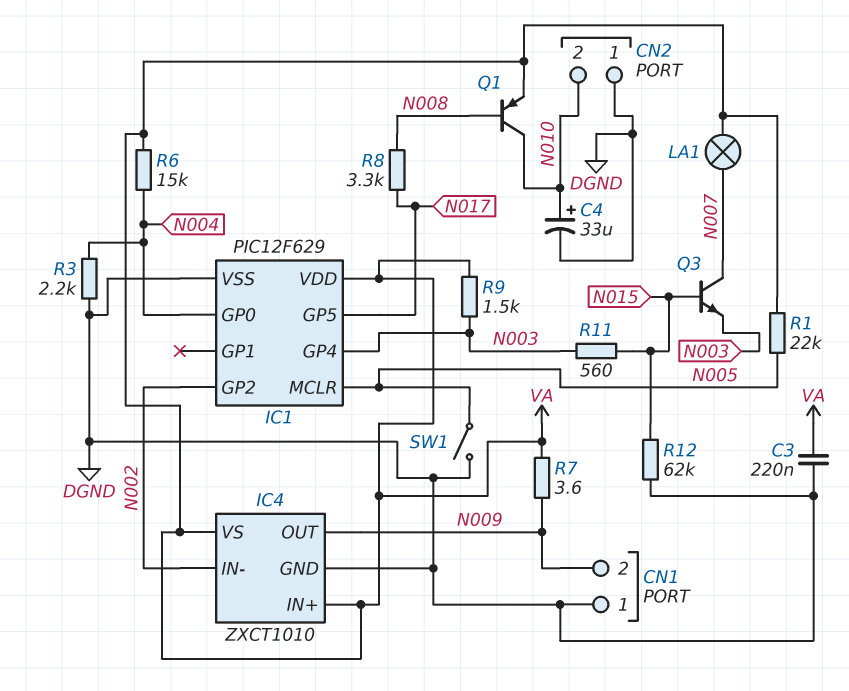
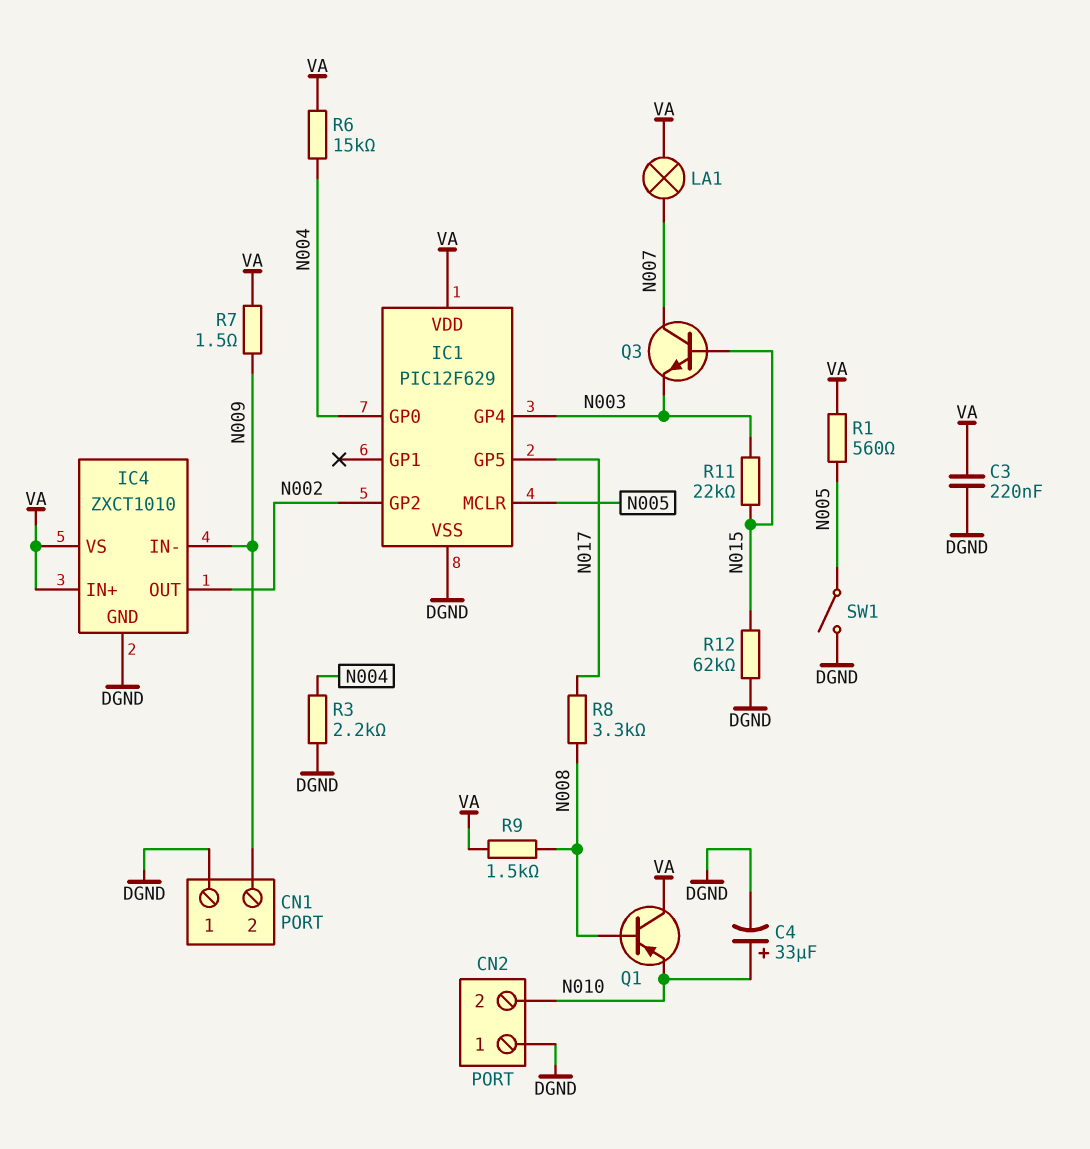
IC4 pin IN-: N002 -> N009
IC4 pin OUT: N009 -> N002
Q1: PNP (B N008, C N010, E VA) -> PNP (B N008, C VA, E N010)
R1: 22k (N005, VA) -> 560 (N005, VA)
R7: 3.6 (N009, VA) -> 1.5 (N009, VA)
R9: 1.5k (N003, VA) -> 1.5k (N008, VA)
R11: 560 (N003, N015) -> 22k (N003, N015)

